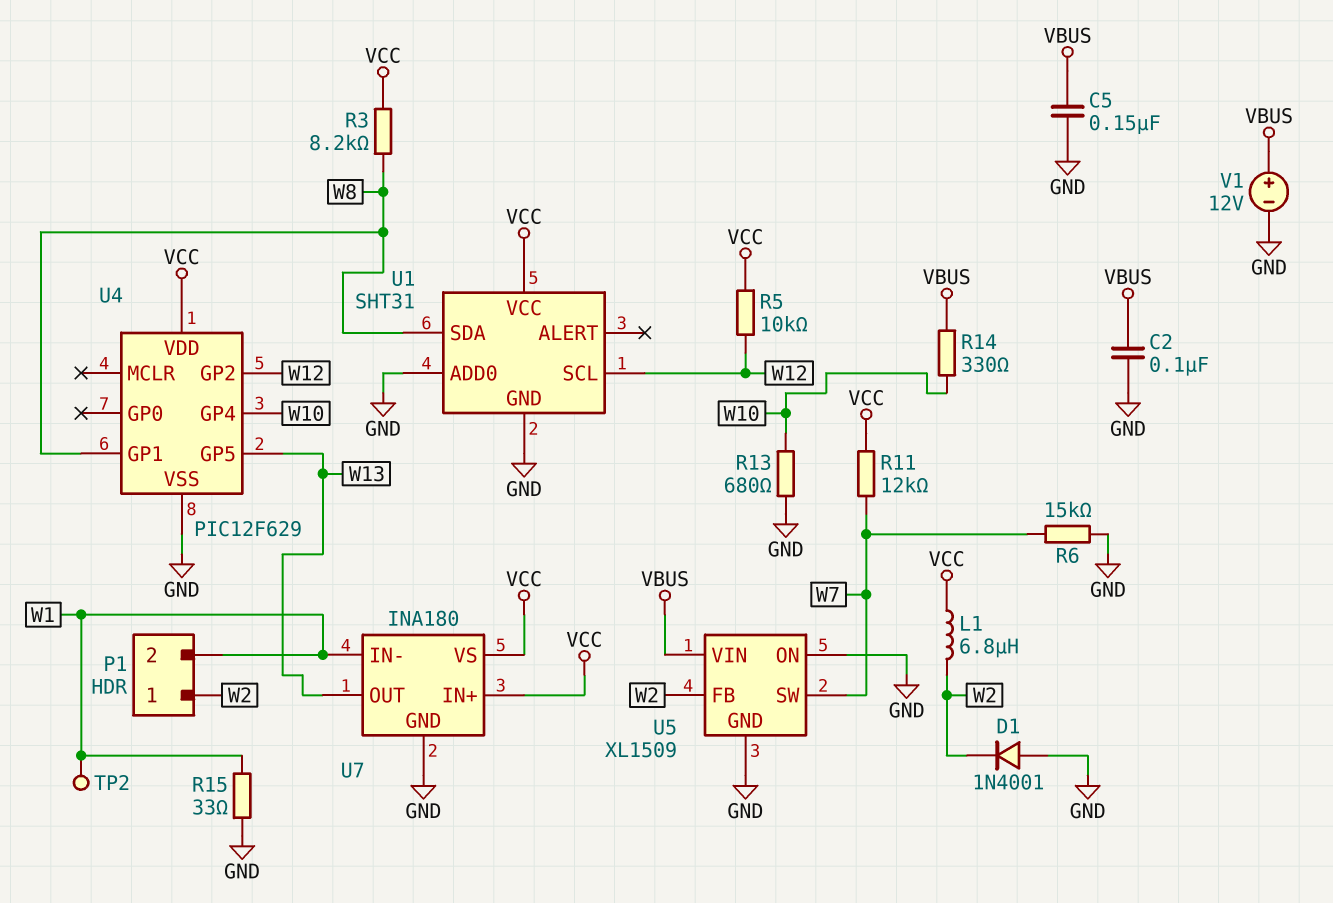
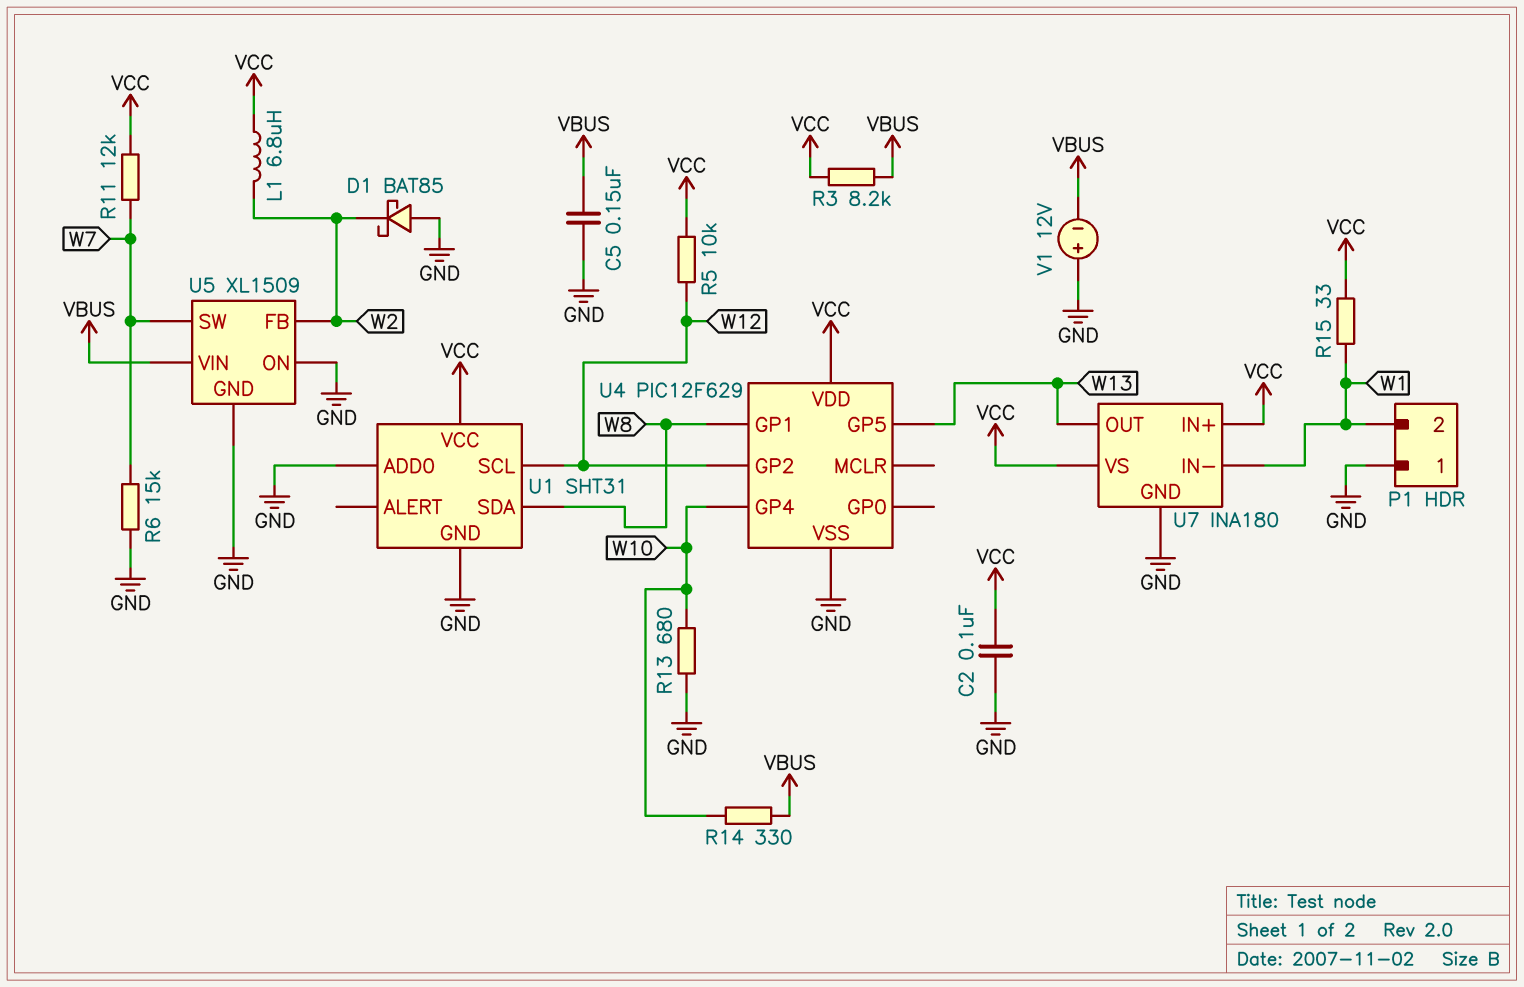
C2: 100nF (GND, VBUS) -> 100nF (GND, VCC)
D1: diode 1N4001 (A GND, K W2) -> schottky BAT85 (A GND, K W2)
P1 pin 1: W2 -> GND
R3: 8.2k (VCC, W8) -> 8.2k (VBUS, VCC)
R15: 33 (GND, W1) -> 33 (VCC, W1)
TP2: test point (W1) -> none
V1: 12V (plus VBUS, minus GND) -> 12V (plus GND, minus VBUS)

